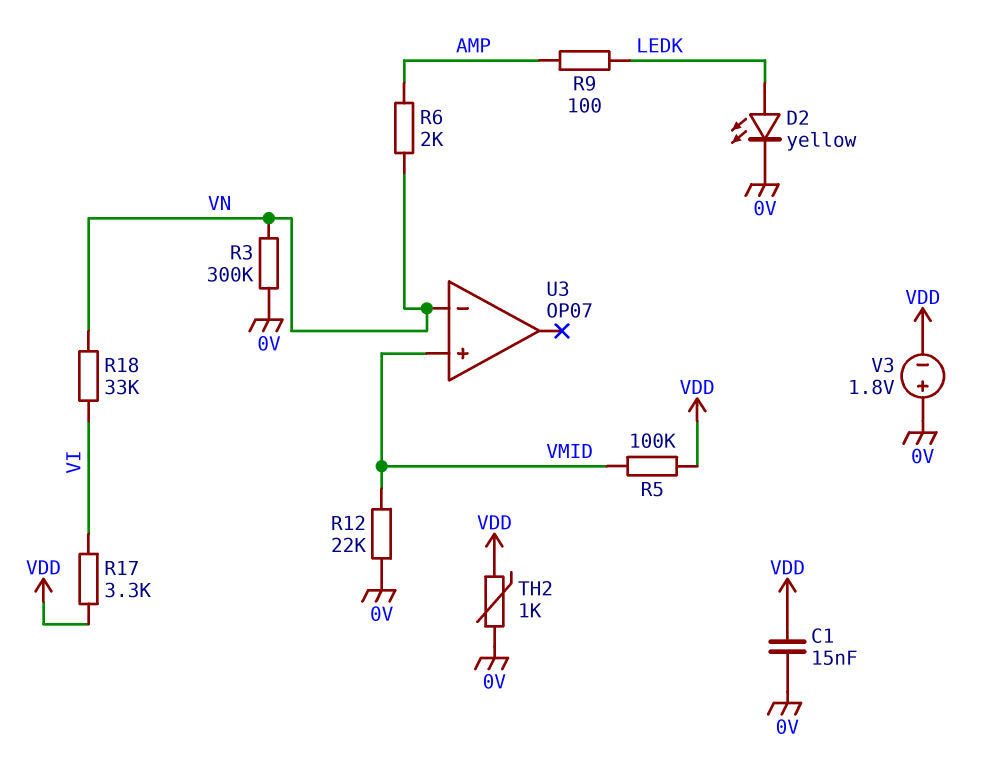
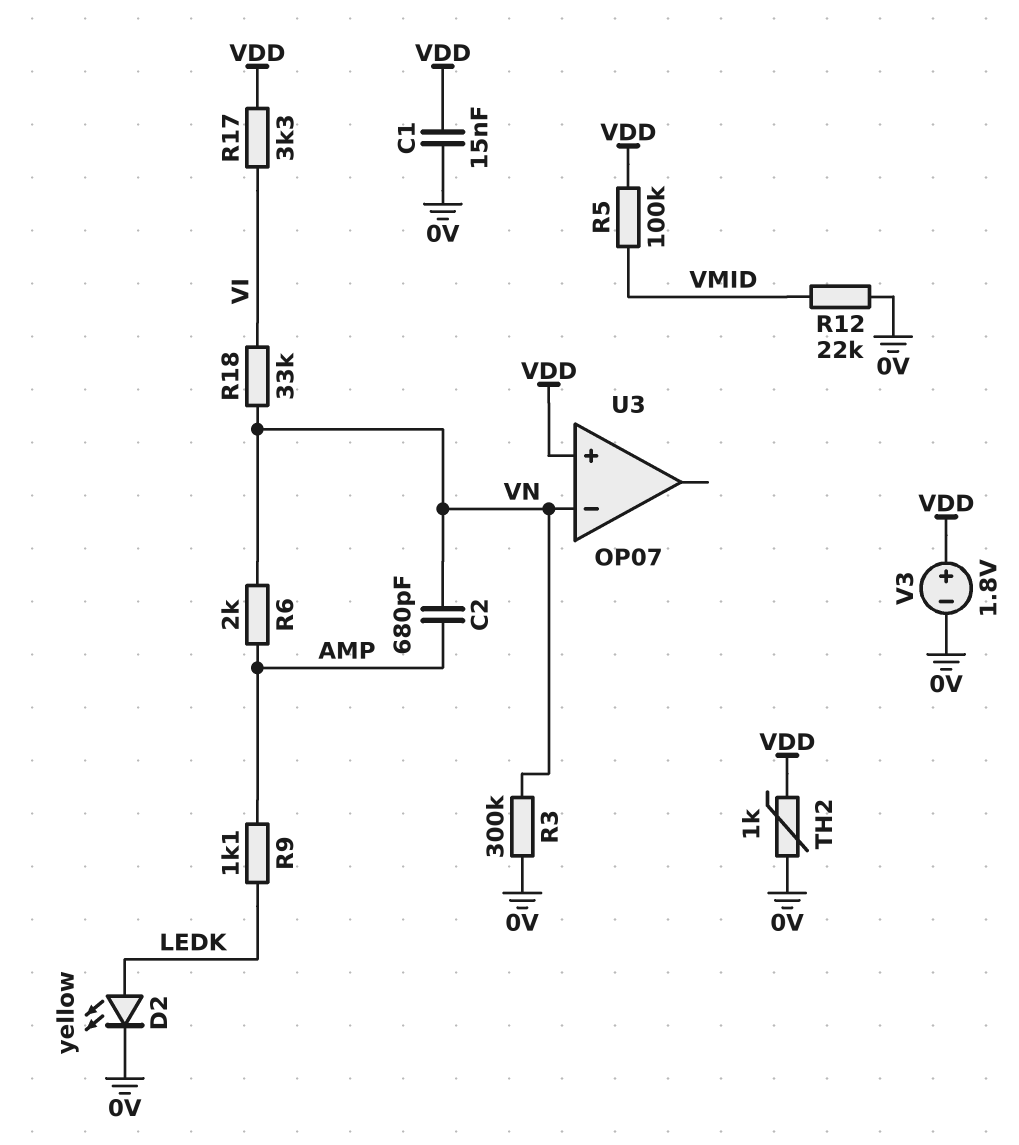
C2: none -> 680pF (AMP, VN)
R9: 100 (AMP, LEDK) -> 1.1k (AMP, LEDK)
U3 pin in+: VMID -> VDD
V3: 1.8V (plus 0V, minus VDD) -> 1.8V (plus VDD, minus 0V)

